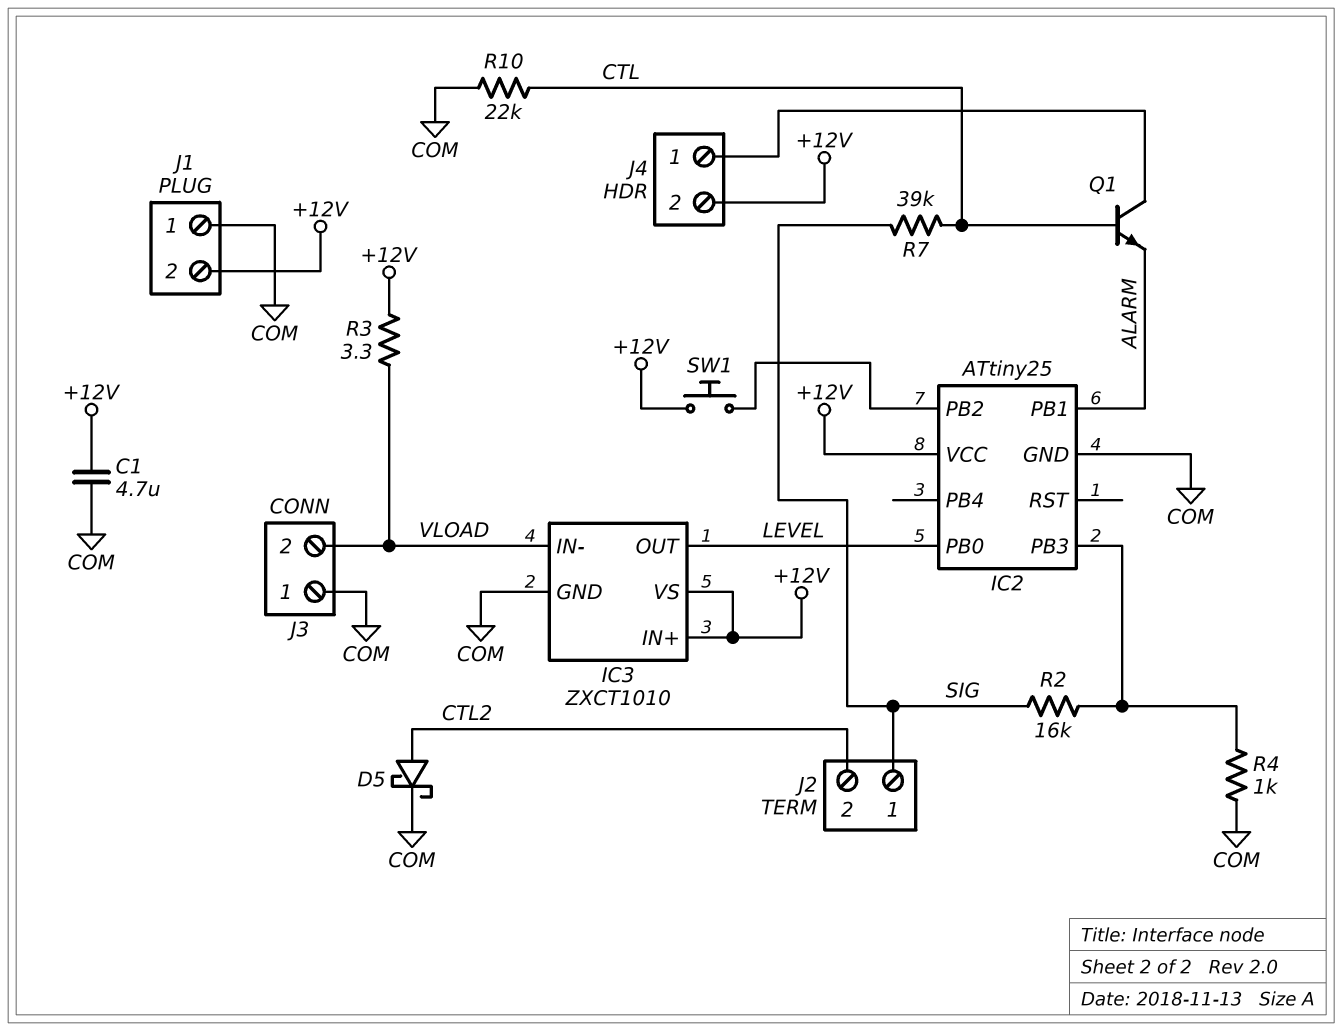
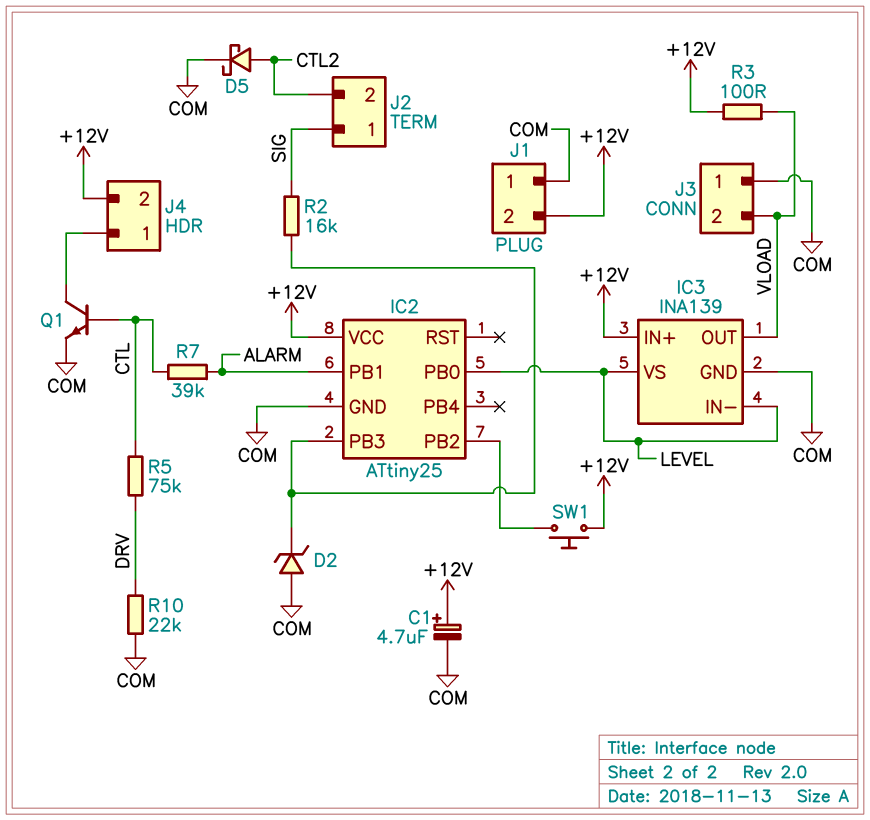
C1: 4.7uF (+12V, COM) -> 4.7uF (plus +12V, minus COM)
D2: none -> zener (A COM, K IC2/PB3)
IC3: ZXCT1010 -> INA139
IC3 pin IN-: VLOAD -> LEVEL
IC3 pin OUT: LEVEL -> VLOAD
IC3 pin VS: +12V -> LEVEL
Q1: NPN (B CTL, C J4/1, E ALARM) -> NPN (B CTL, C J4/1, E COM)
R3: 3.3 (+12V, VLOAD) -> 100 (+12V, VLOAD)
R4: 1k (COM, IC2/PB3) -> none
R5: none -> 75k (CTL, DRV)
R7: 39k (CTL, SIG) -> 39k (ALARM, CTL)
R10: 22k (COM, CTL) -> 22k (COM, DRV)

